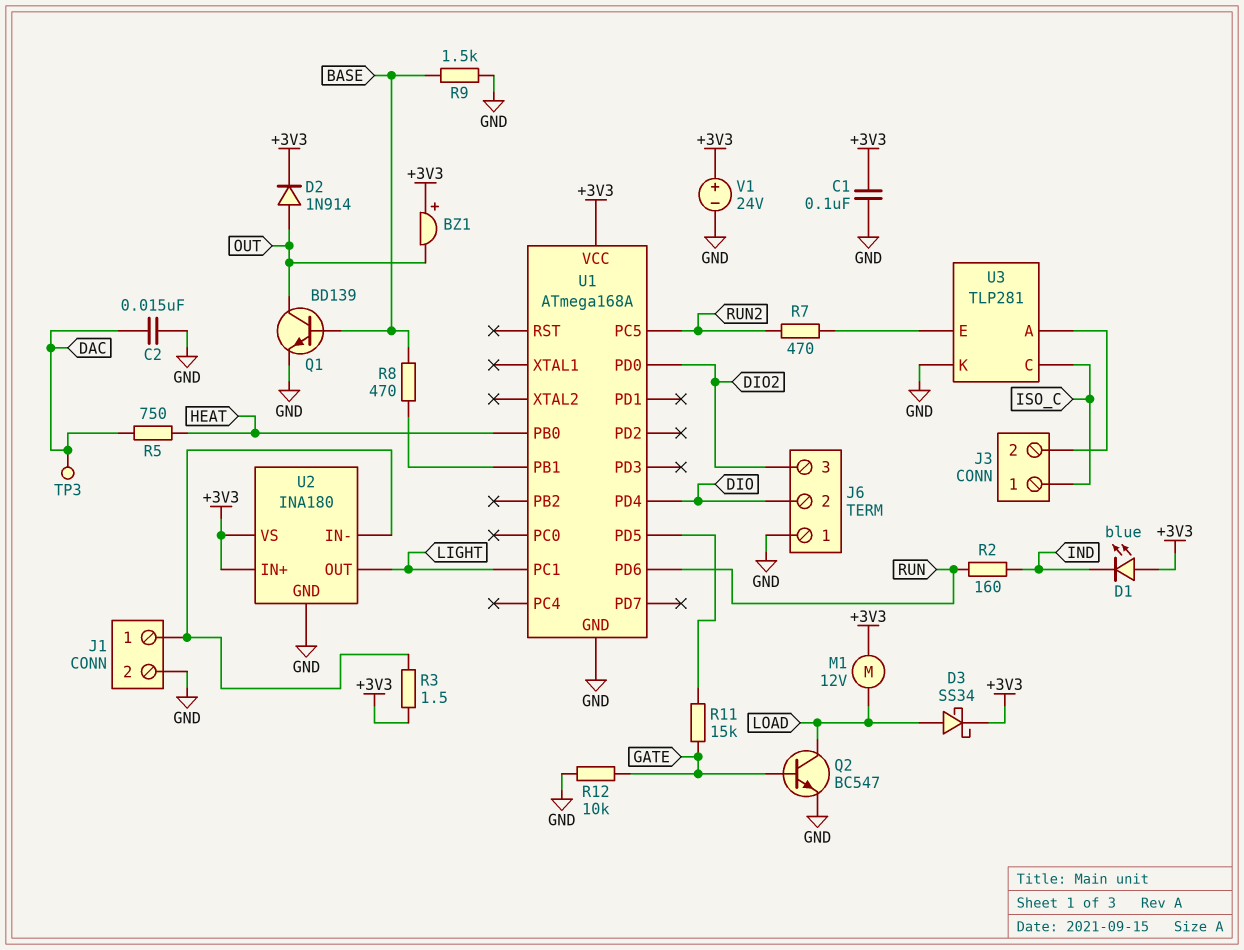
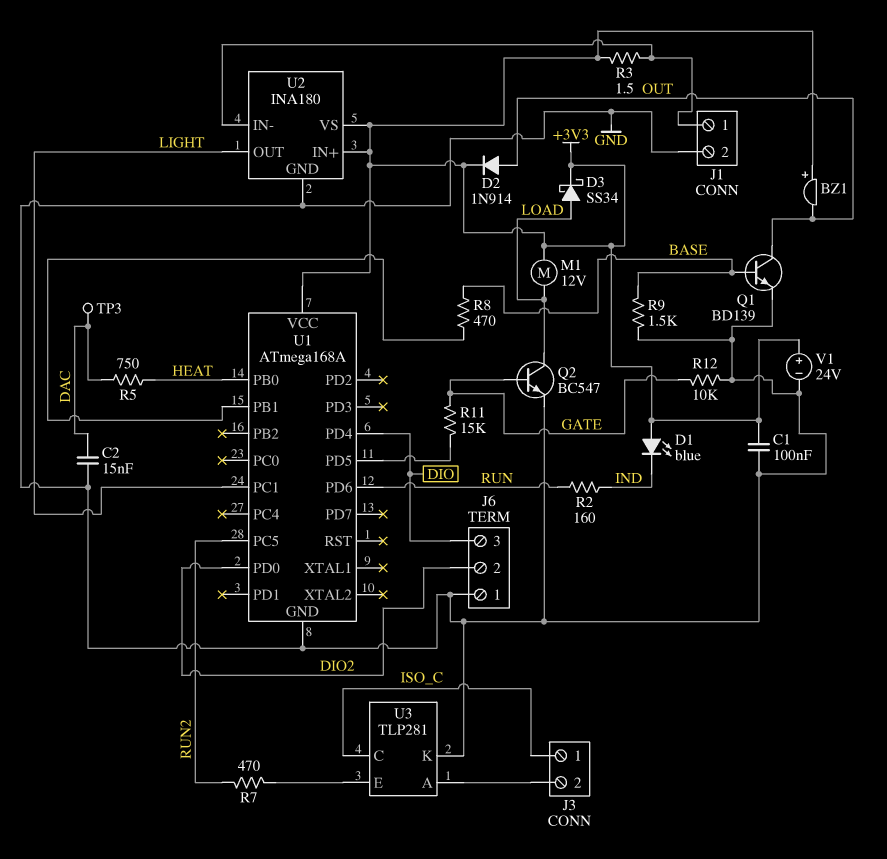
J6 pin 2: DIO -> DIO2
J6 pin 3: DIO2 -> DIO

